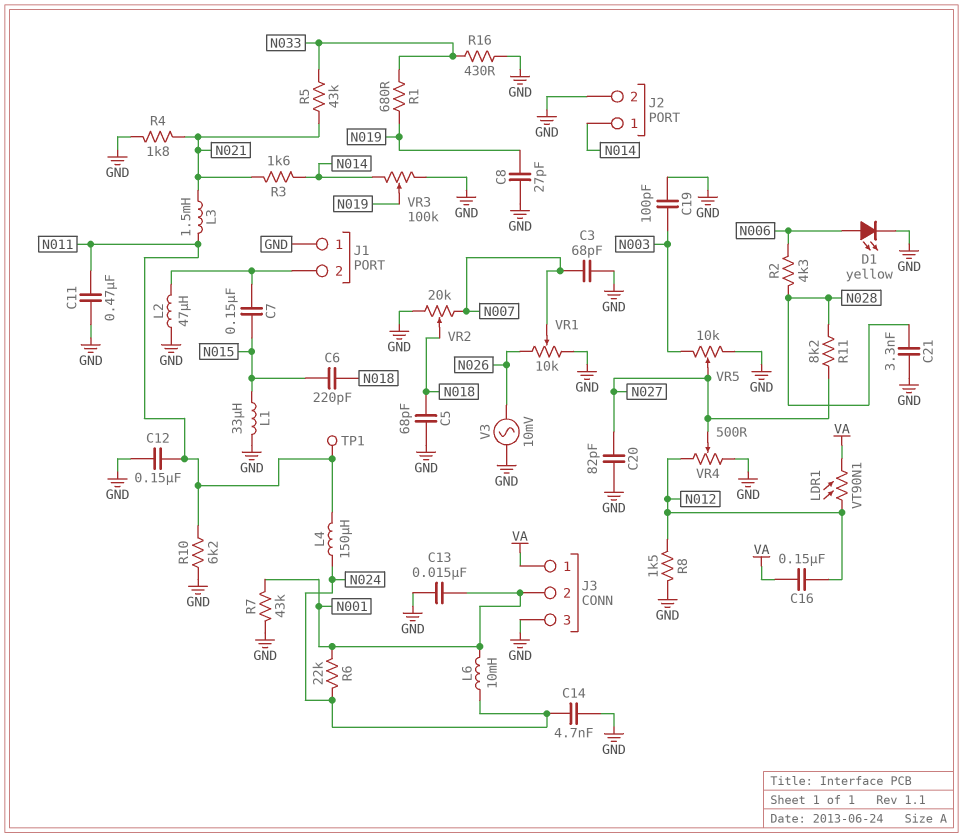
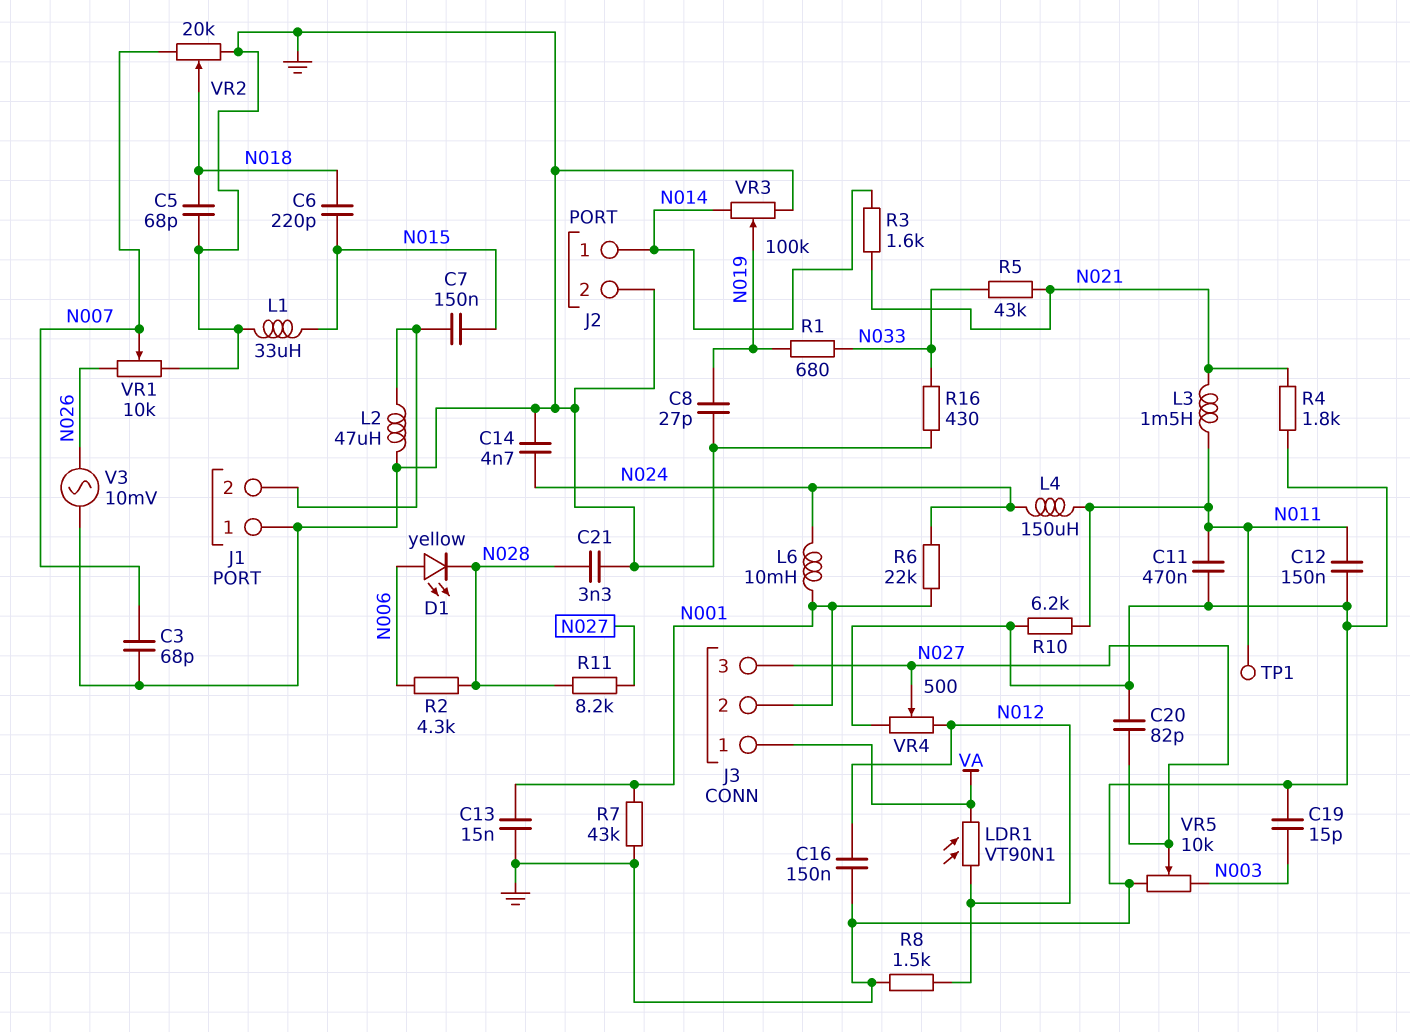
C16: 150nF (N012, VA) -> 150nF (GND, N012)
C19: 100pF (GND, N003) -> 15pF (GND, N003)
D1: LED yellow (A N006, K GND) -> LED yellow (A N006, K N028)
J3 pin 3: GND -> N027

